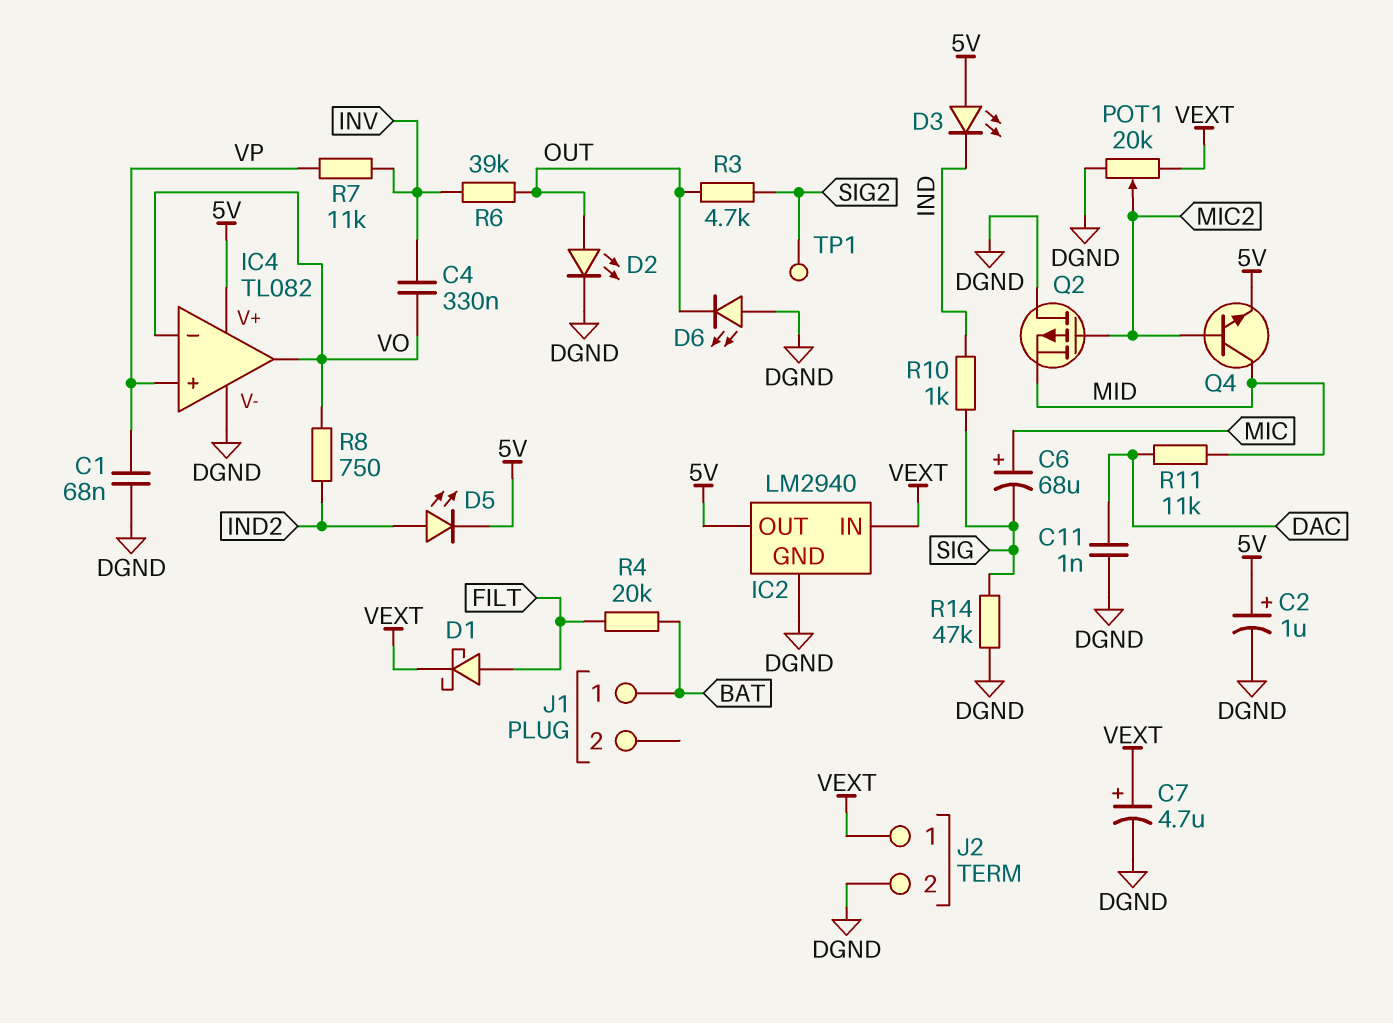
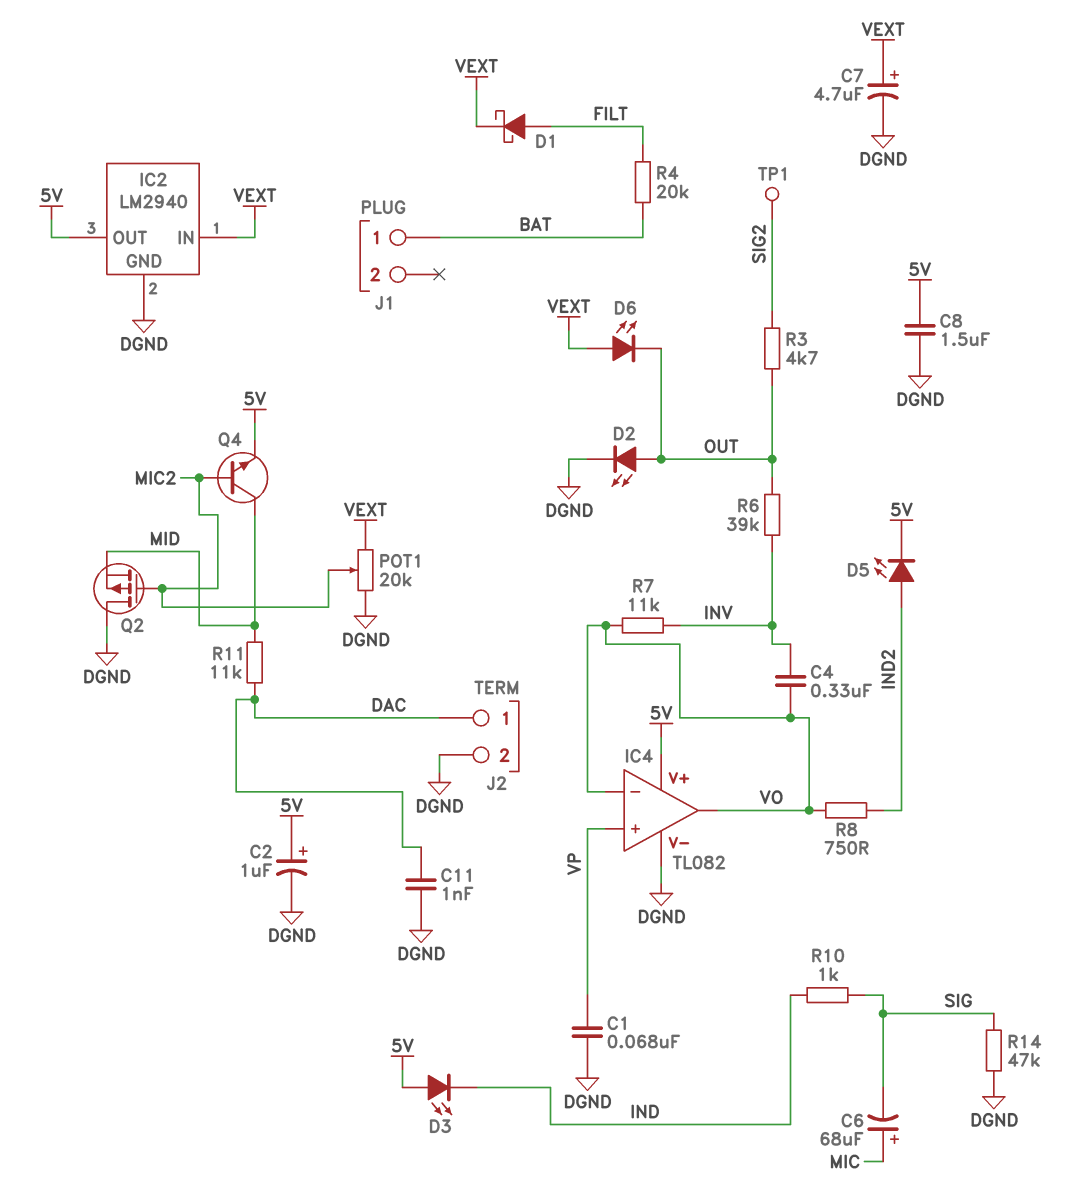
C8: none -> 1.5uF (5V, DGND)
D6: LED (A DGND, K OUT) -> LED (A VEXT, K OUT)
J2 pin 1: VEXT -> DAC
R7: 11k (INV, VP) -> 11k (INV, VO)

